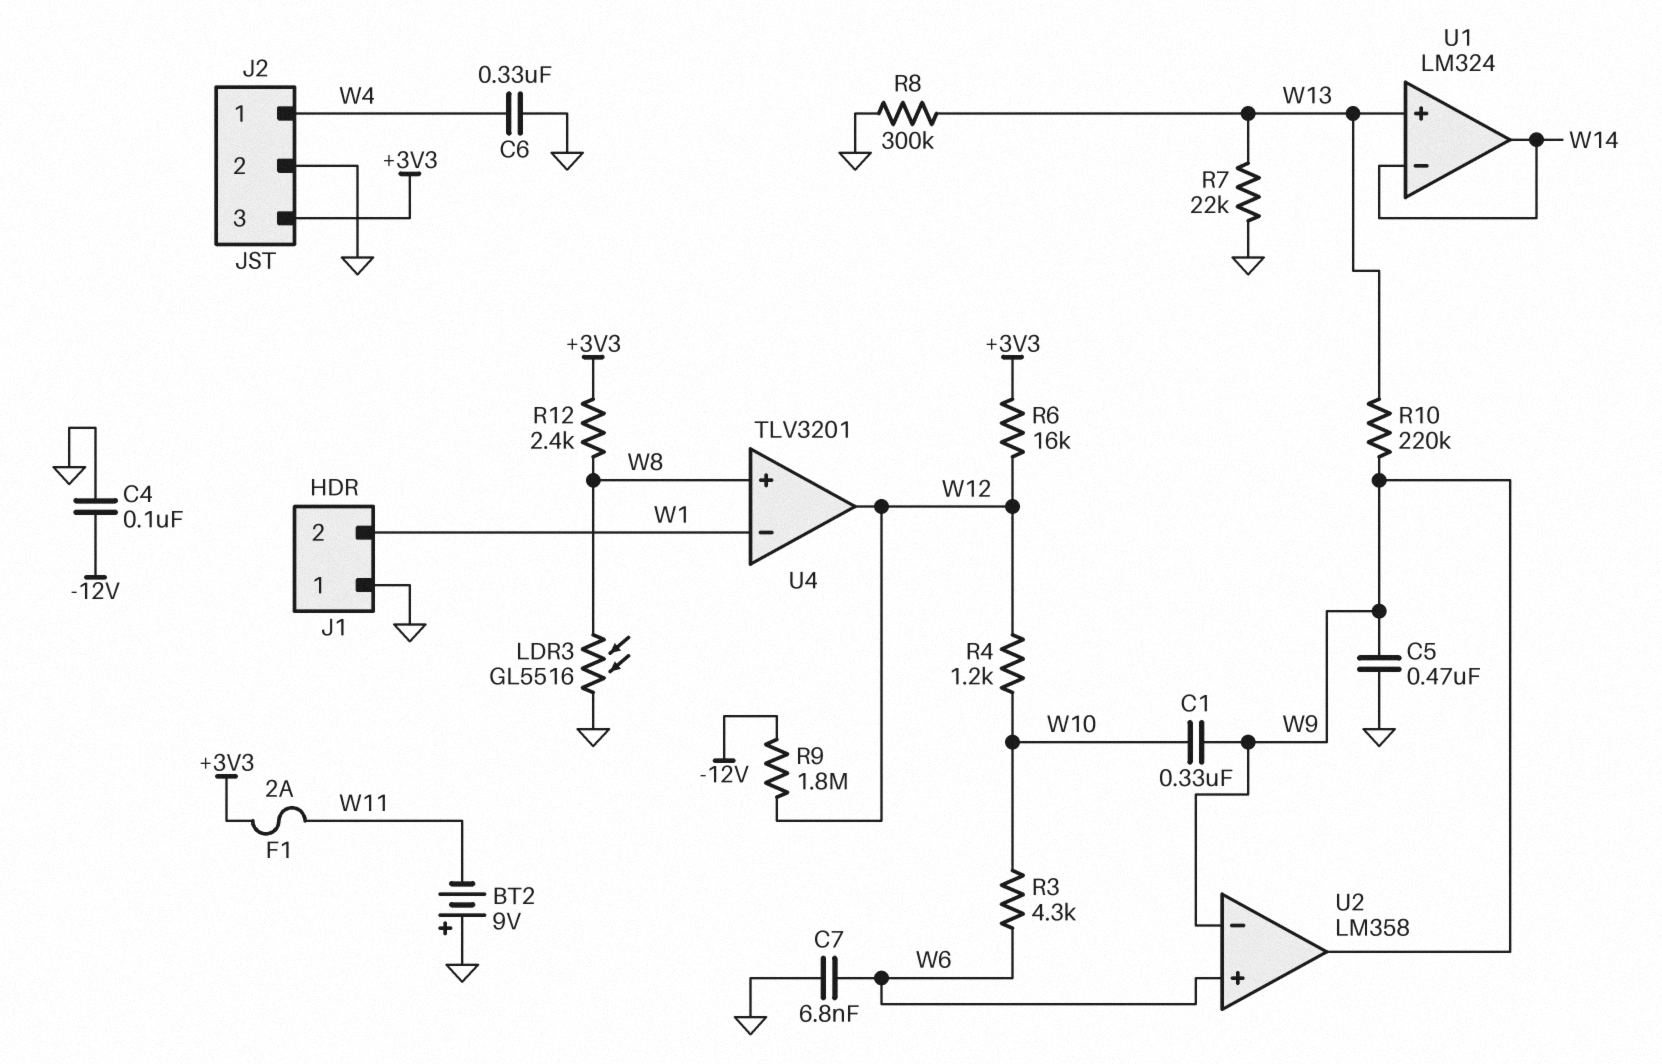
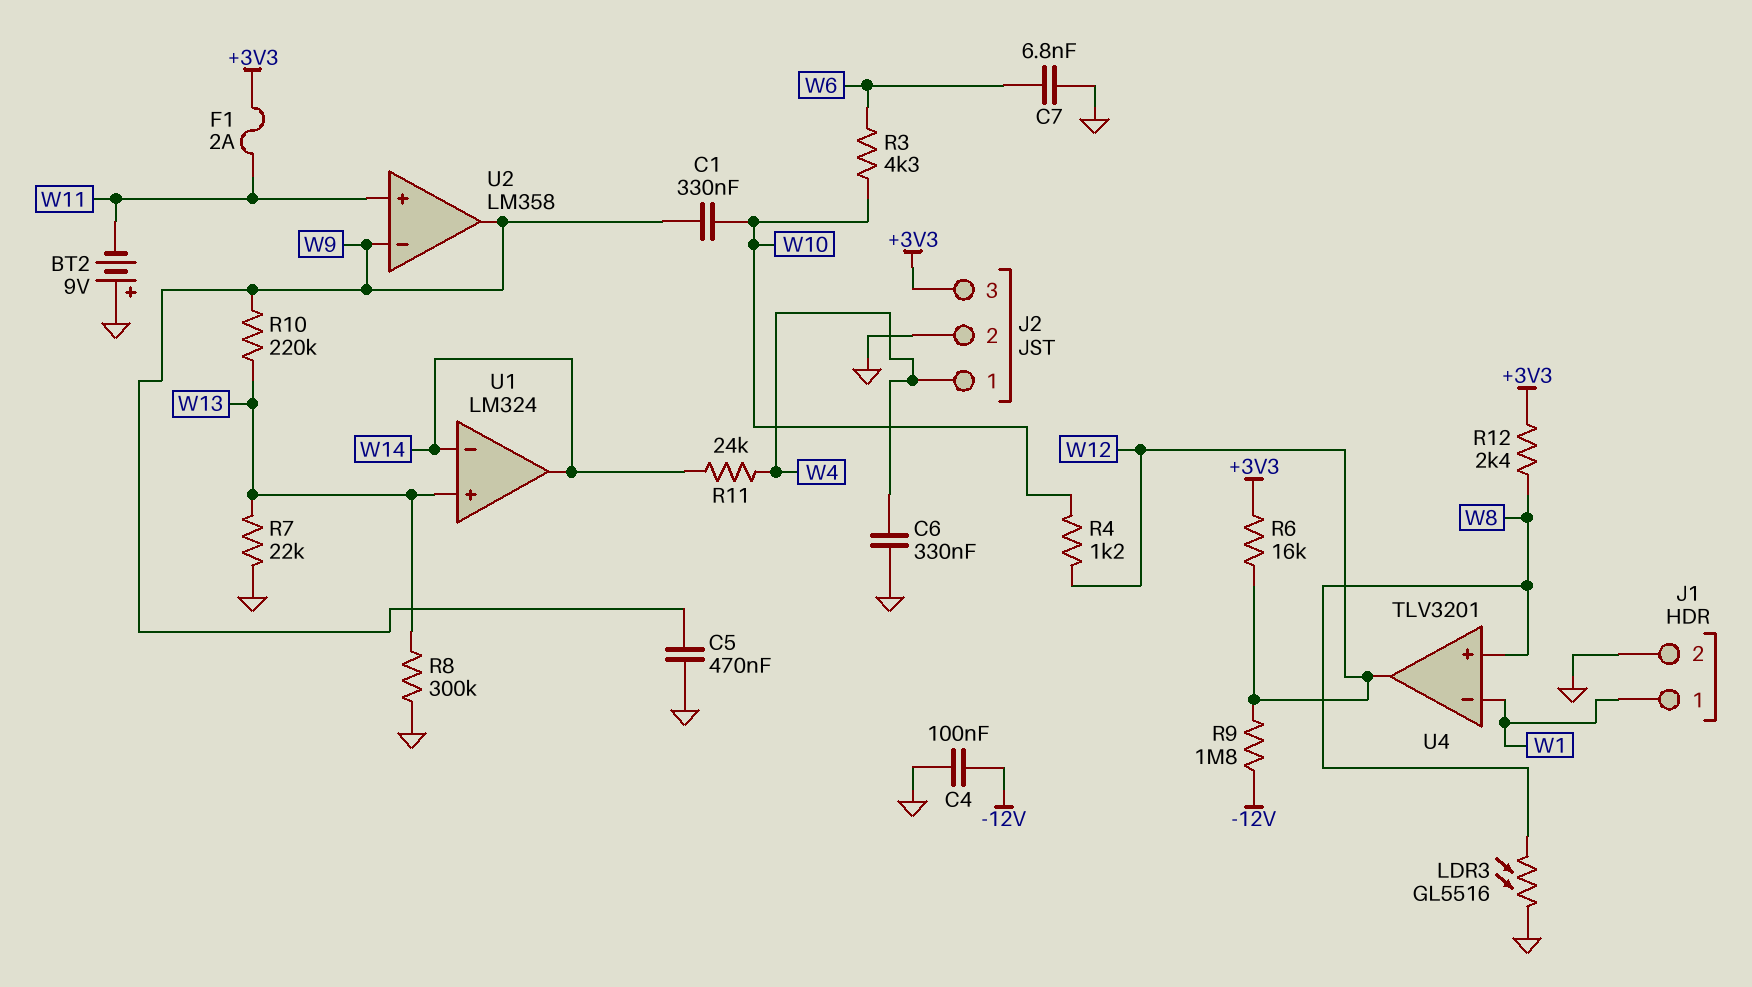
J1 pin 1: GND -> W1
J1 pin 2: W1 -> GND
R11: none -> 24k (W4, W14)
U2 pin in+: W6 -> W11

